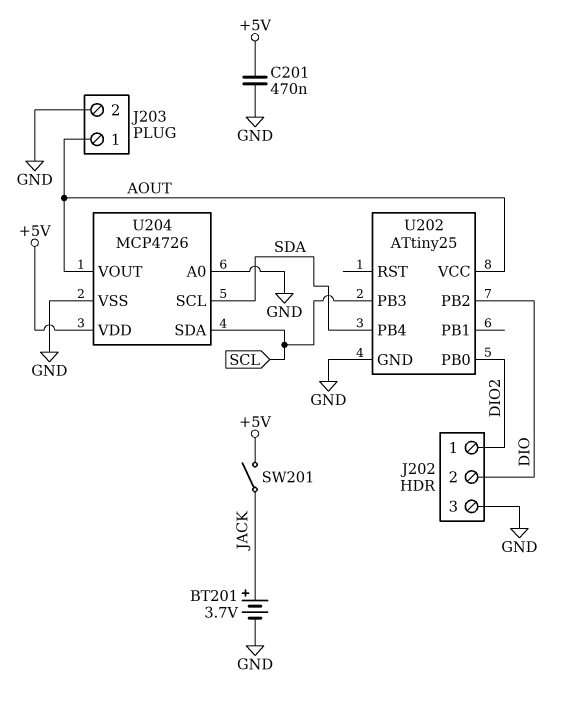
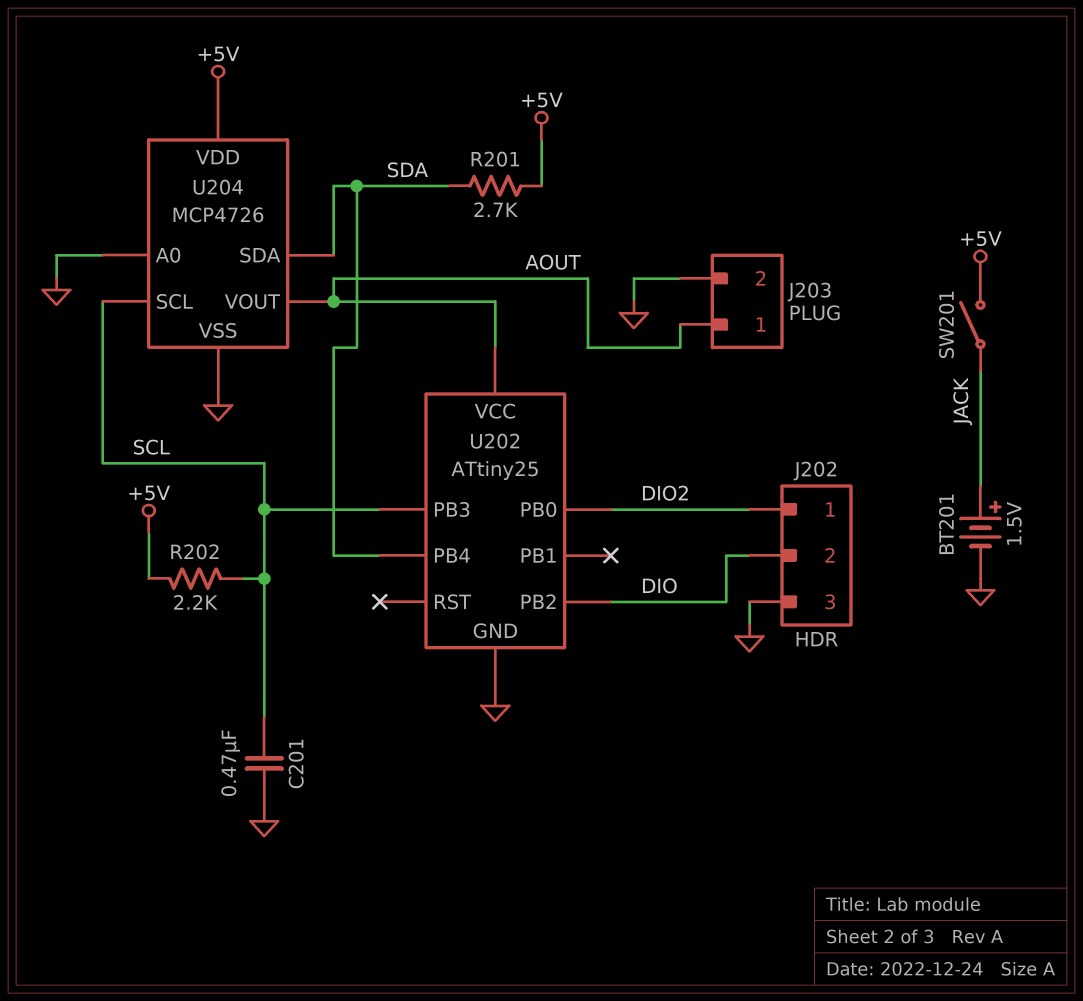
BT201: 3.7V (plus JACK, minus GND) -> 1.5V (plus JACK, minus GND)
C201: 470nF (+5V, GND) -> 470nF (GND, SCL)
R201: none -> 2.7k (+5V, SDA)
R202: none -> 2.2k (+5V, SCL)
U204 pin SCL: SDA -> SCL
U204 pin SDA: SCL -> SDA

